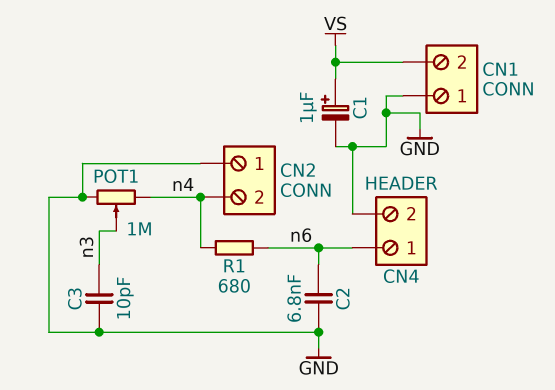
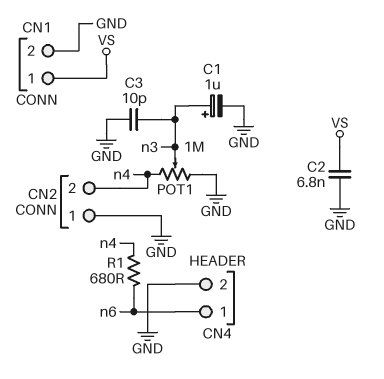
C1: 1uF (plus VS, minus GND) -> 1uF (plus n3, minus GND)
C2: 6.8nF (GND, n6) -> 6.8nF (GND, VS)
CN1 pin 1: GND -> VS
CN1 pin 2: VS -> GND

